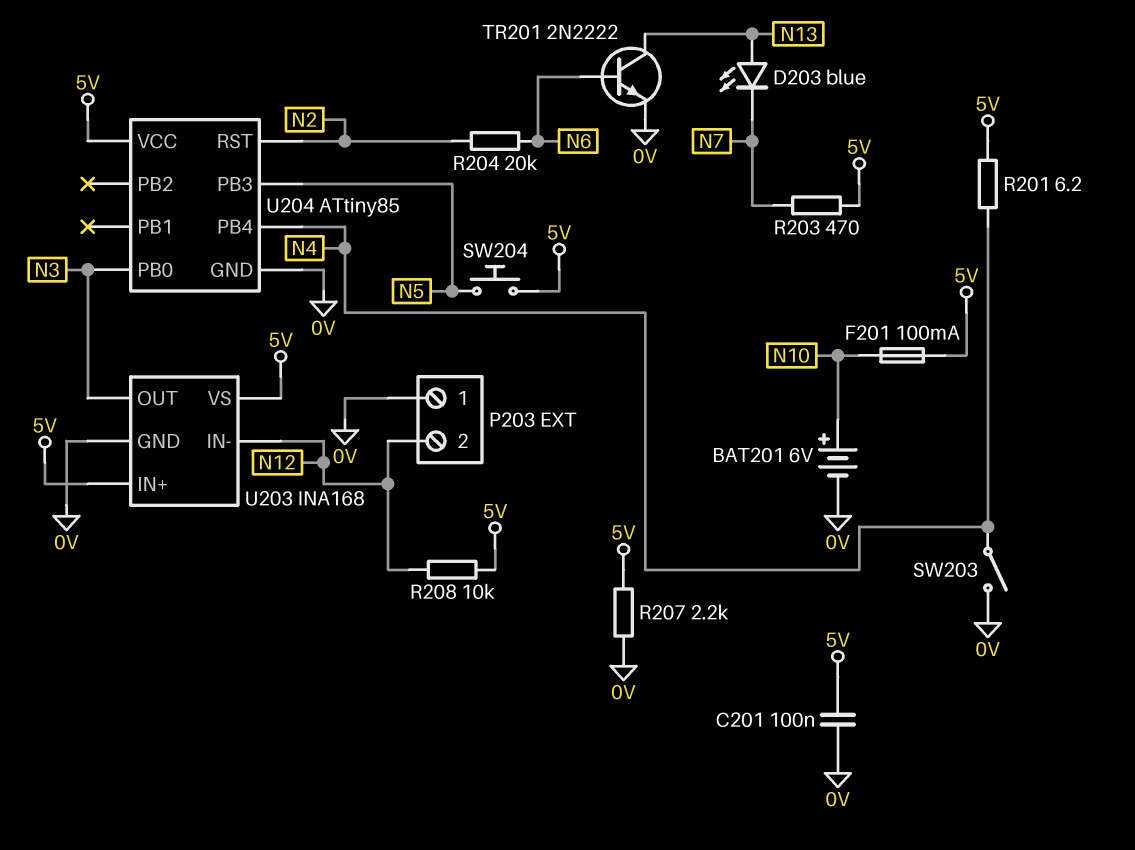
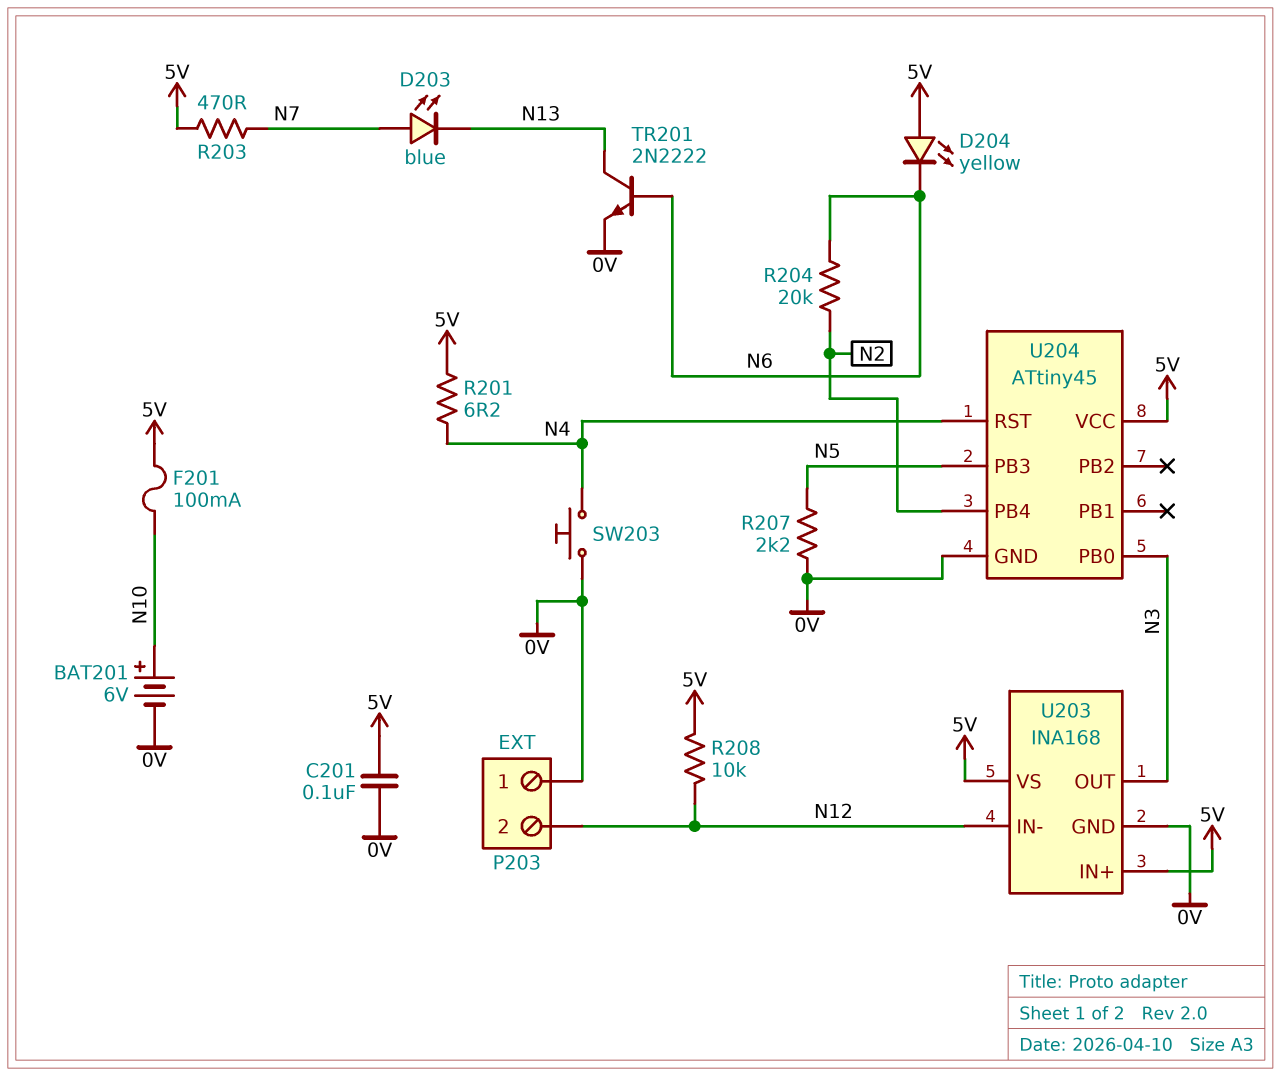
D203: LED blue (A N13, K N7) -> LED blue (A N7, K N13)
D204: none -> LED yellow (A 5V, K N6)
R207: 2.2k (0V, 5V) -> 2.2k (0V, N5)
SW203: switch (0V, N4) -> button (0V, N4)
SW204: button (5V, N5) -> none
U204: ATtiny85 -> ATtiny45
U204 pin PB4: N4 -> N2
U204 pin RST: N2 -> N4

